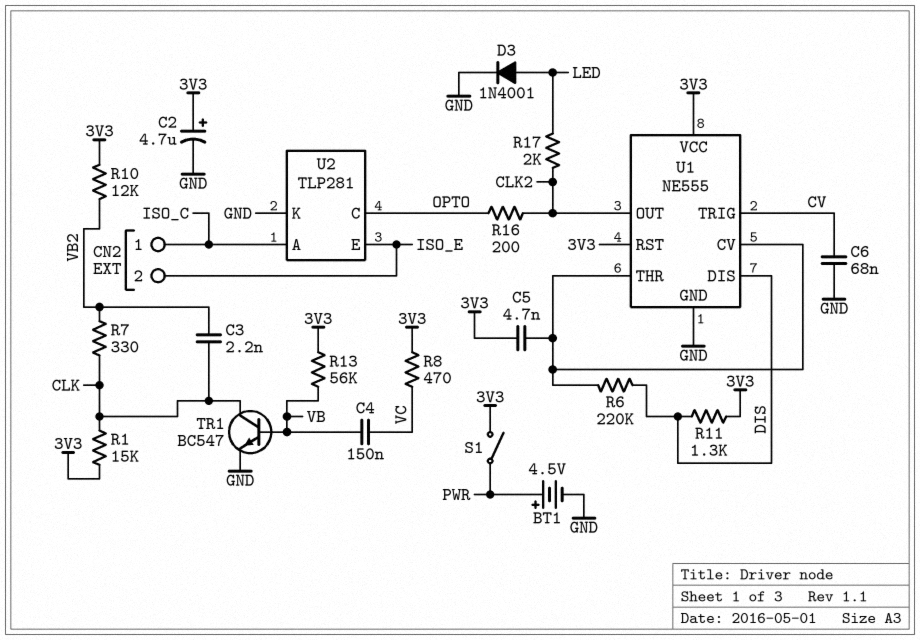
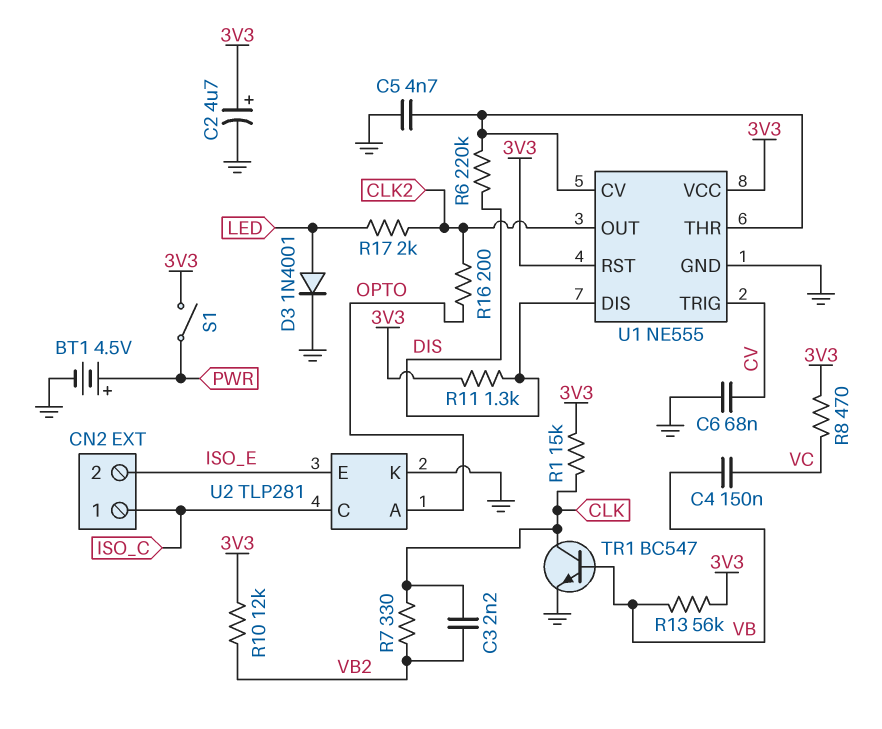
C5: 4.7nF (3V3, U1/CV) -> 4.7nF (GND, U1/CV)
U2 pin A: ISO_C -> OPTO
U2 pin C: OPTO -> ISO_C

